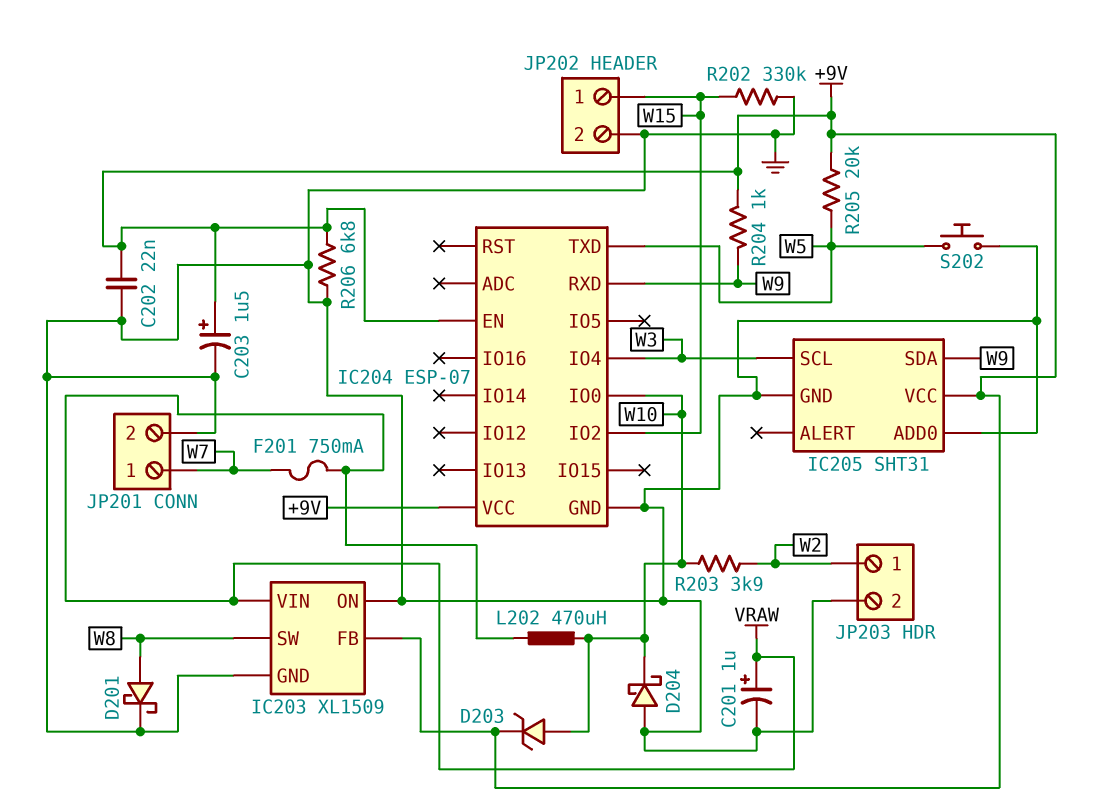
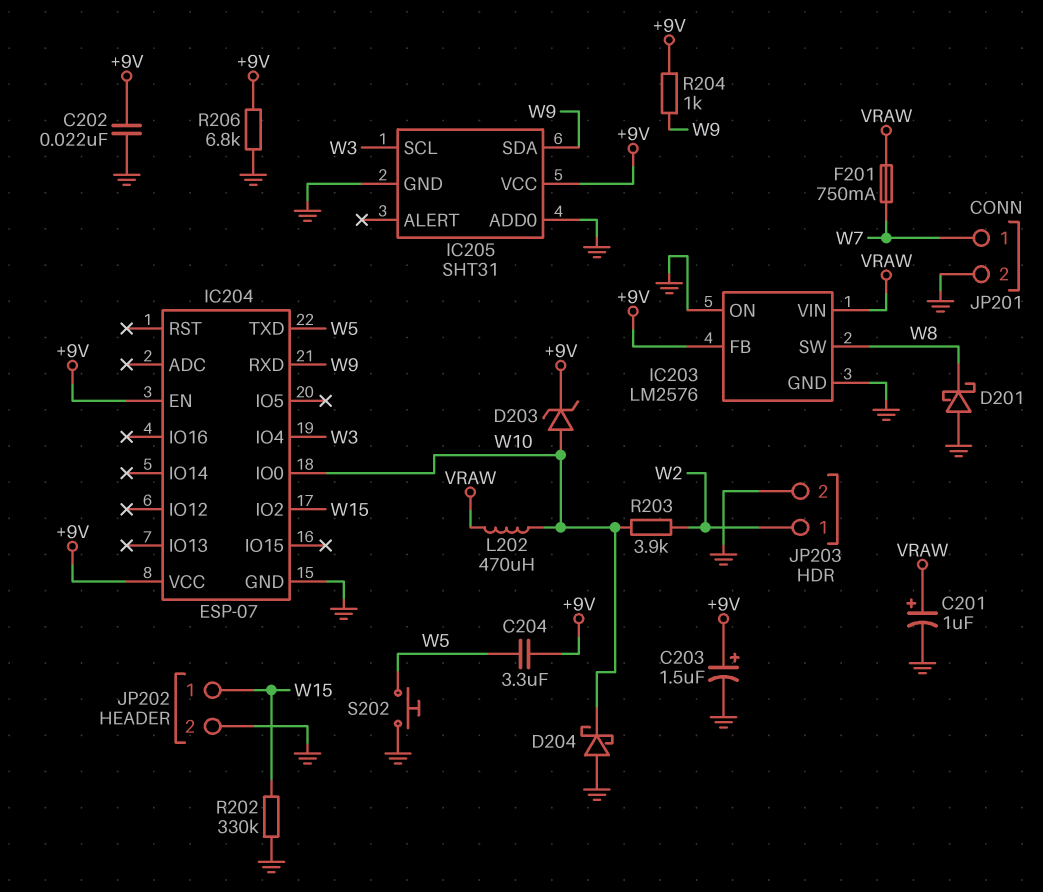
C204: none -> 3.3uF (+9V, W5)
D201: schottky (A W8, K GND) -> schottky (A GND, K W8)
IC203: XL1509 -> LM2576
R205: 20k (+9V, W5) -> none

